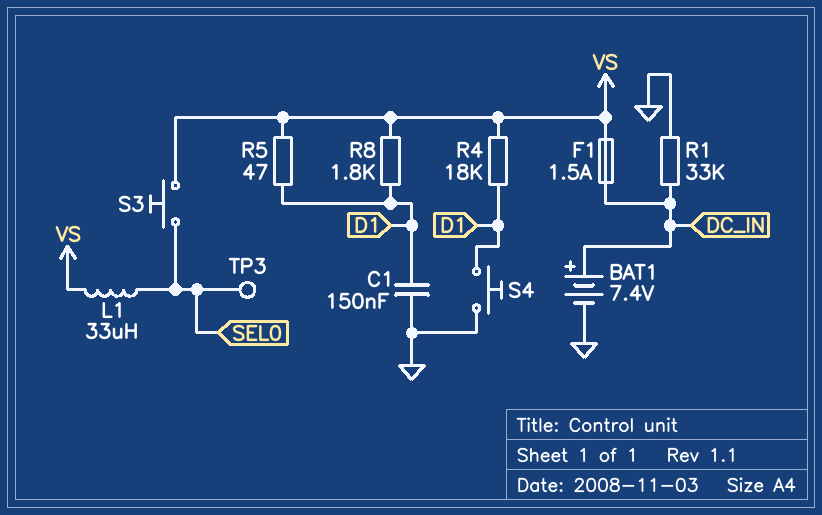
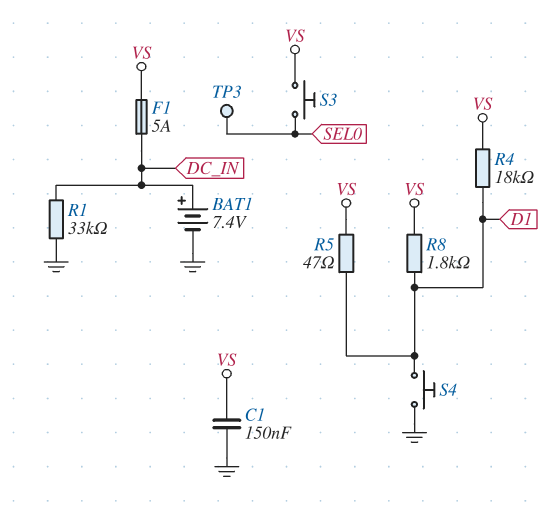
C1: 150nF (D1, GND) -> 150nF (GND, VS)
F1: 1.5A (DC_IN, VS) -> 5A (DC_IN, VS)
L1: 33uH (SEL0, VS) -> none

